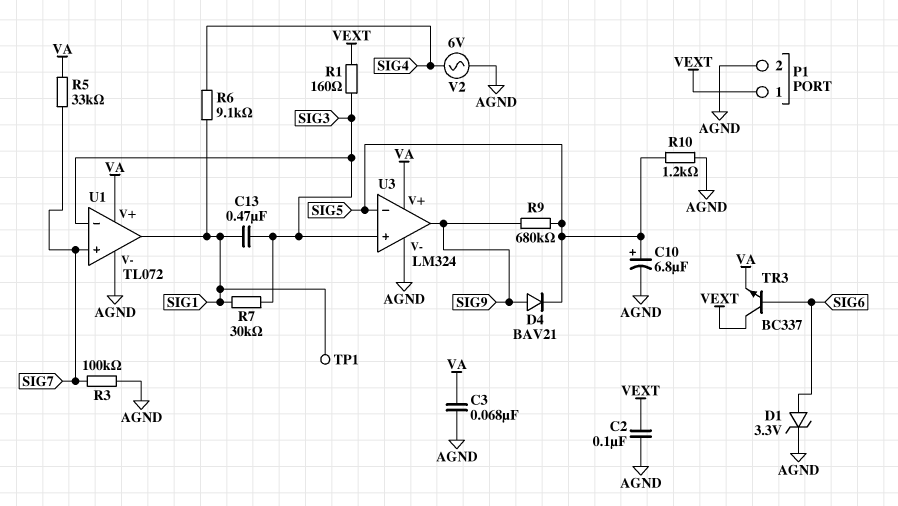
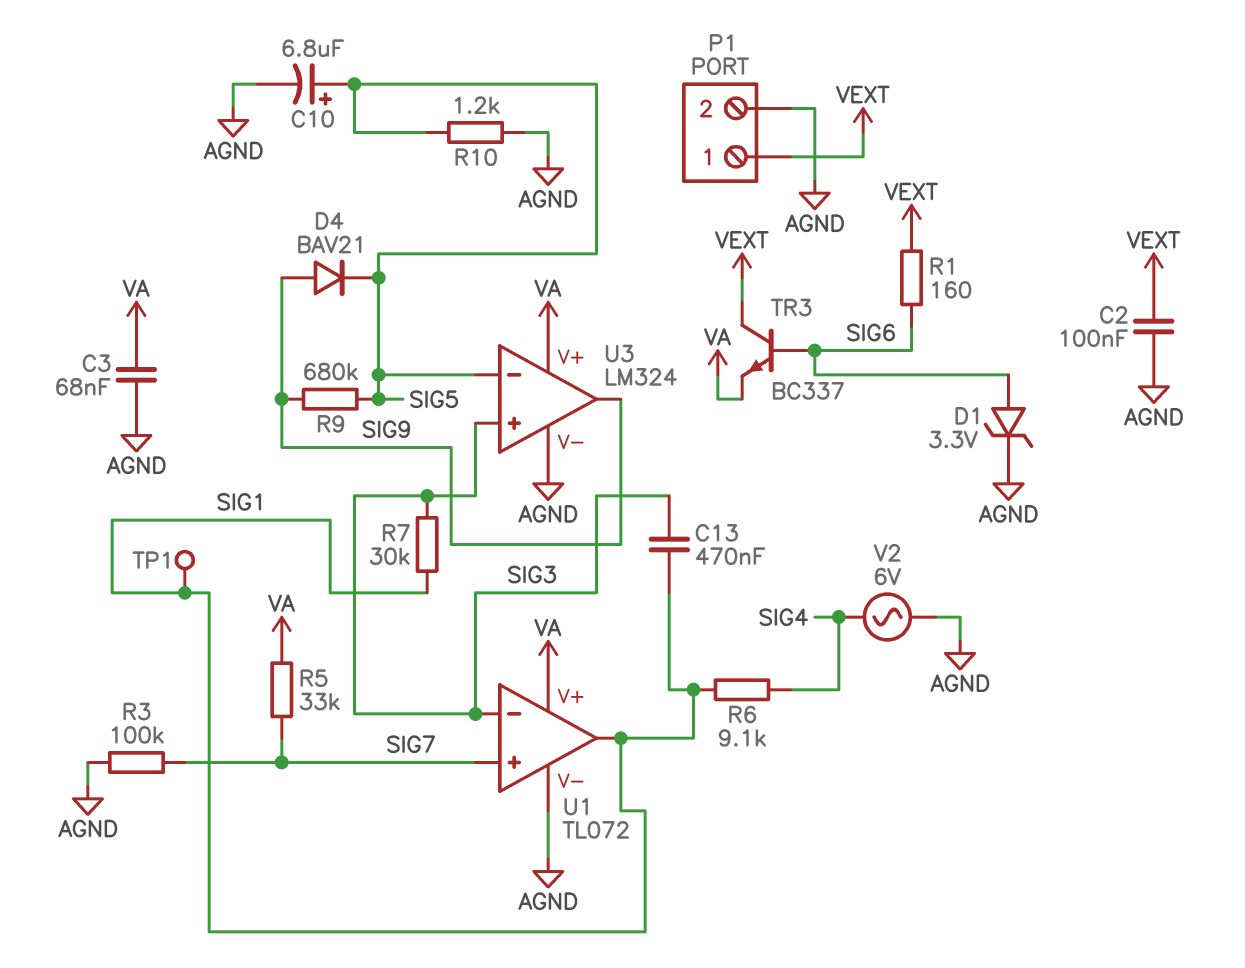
R1: 160 (SIG3, VEXT) -> 160 (SIG6, VEXT)

